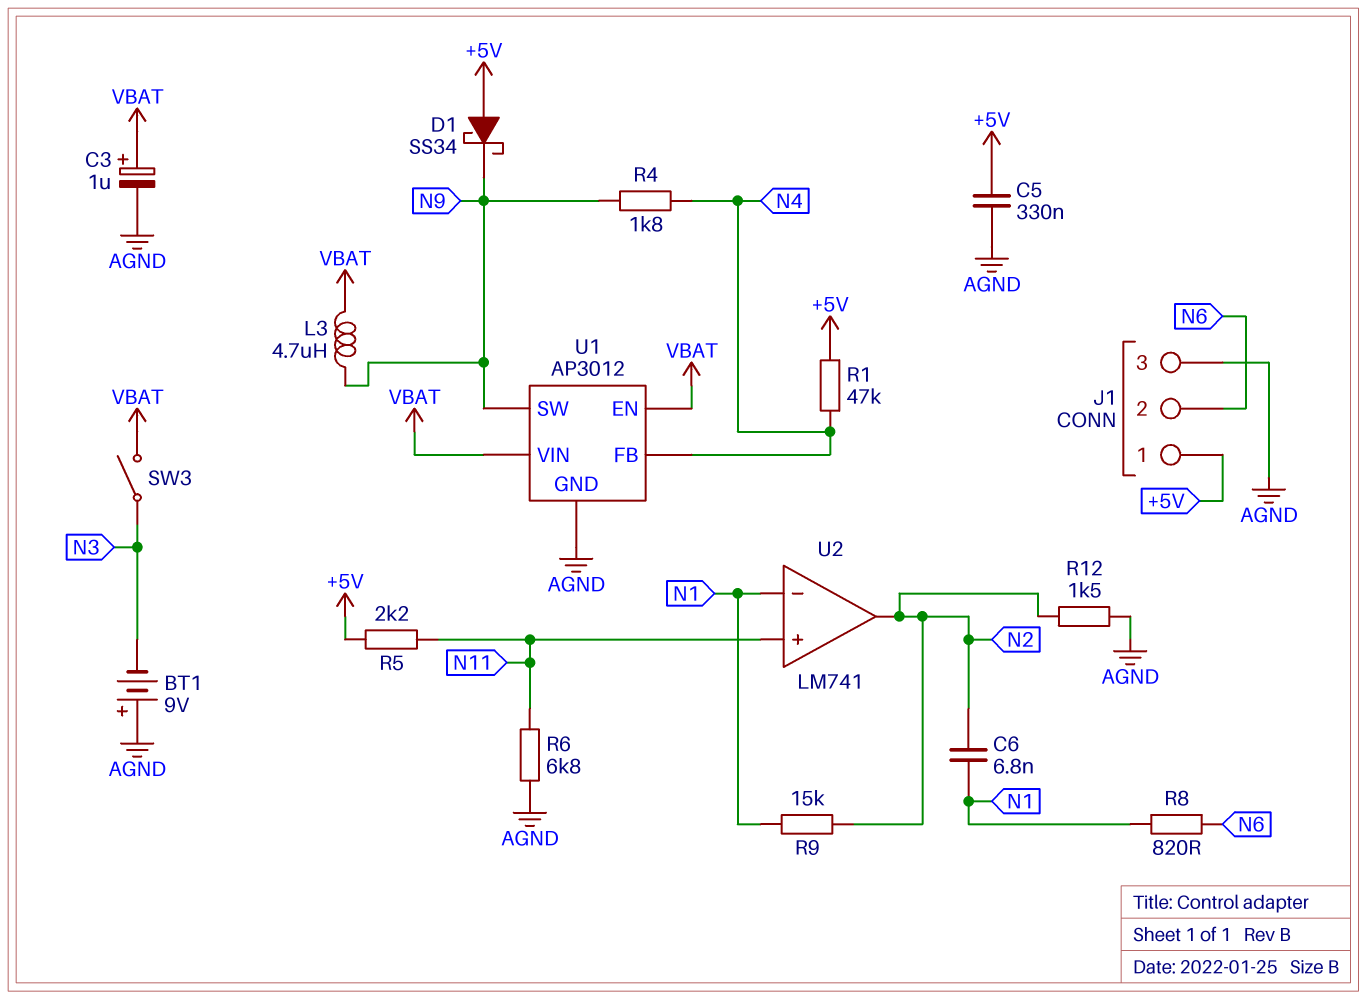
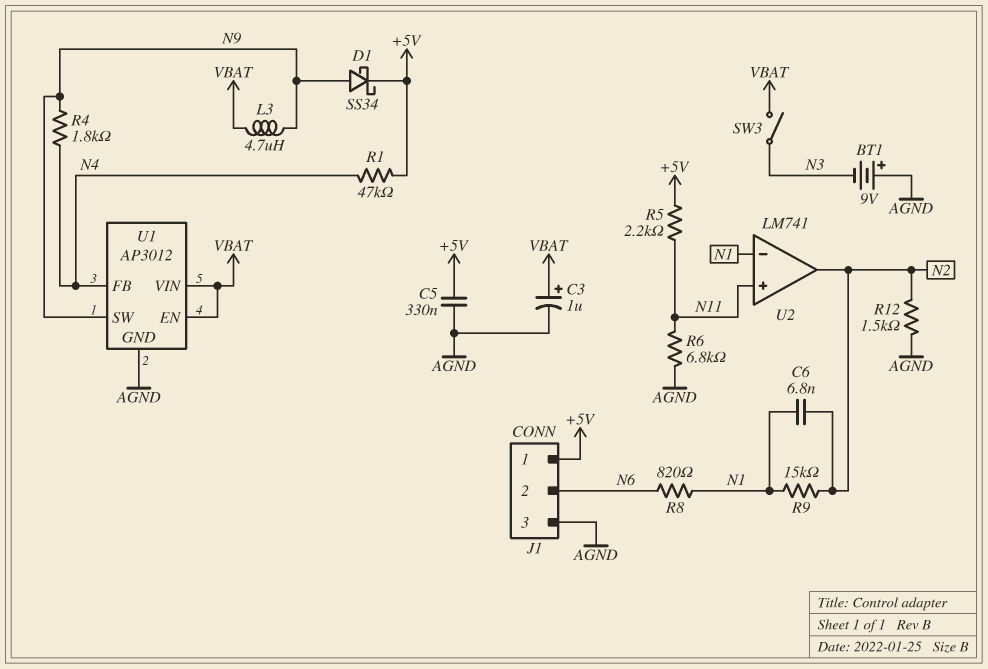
D1: schottky SS34 (A +5V, K N9) -> schottky SS34 (A N9, K +5V)

